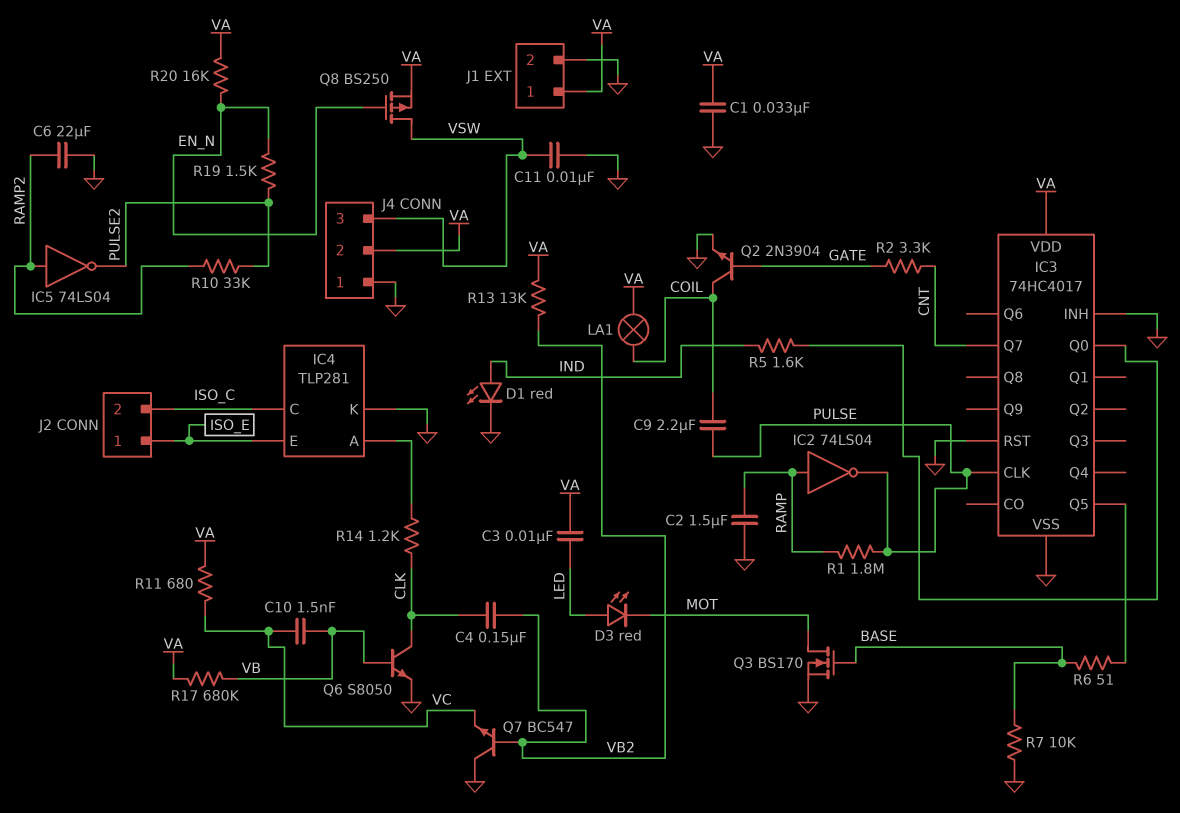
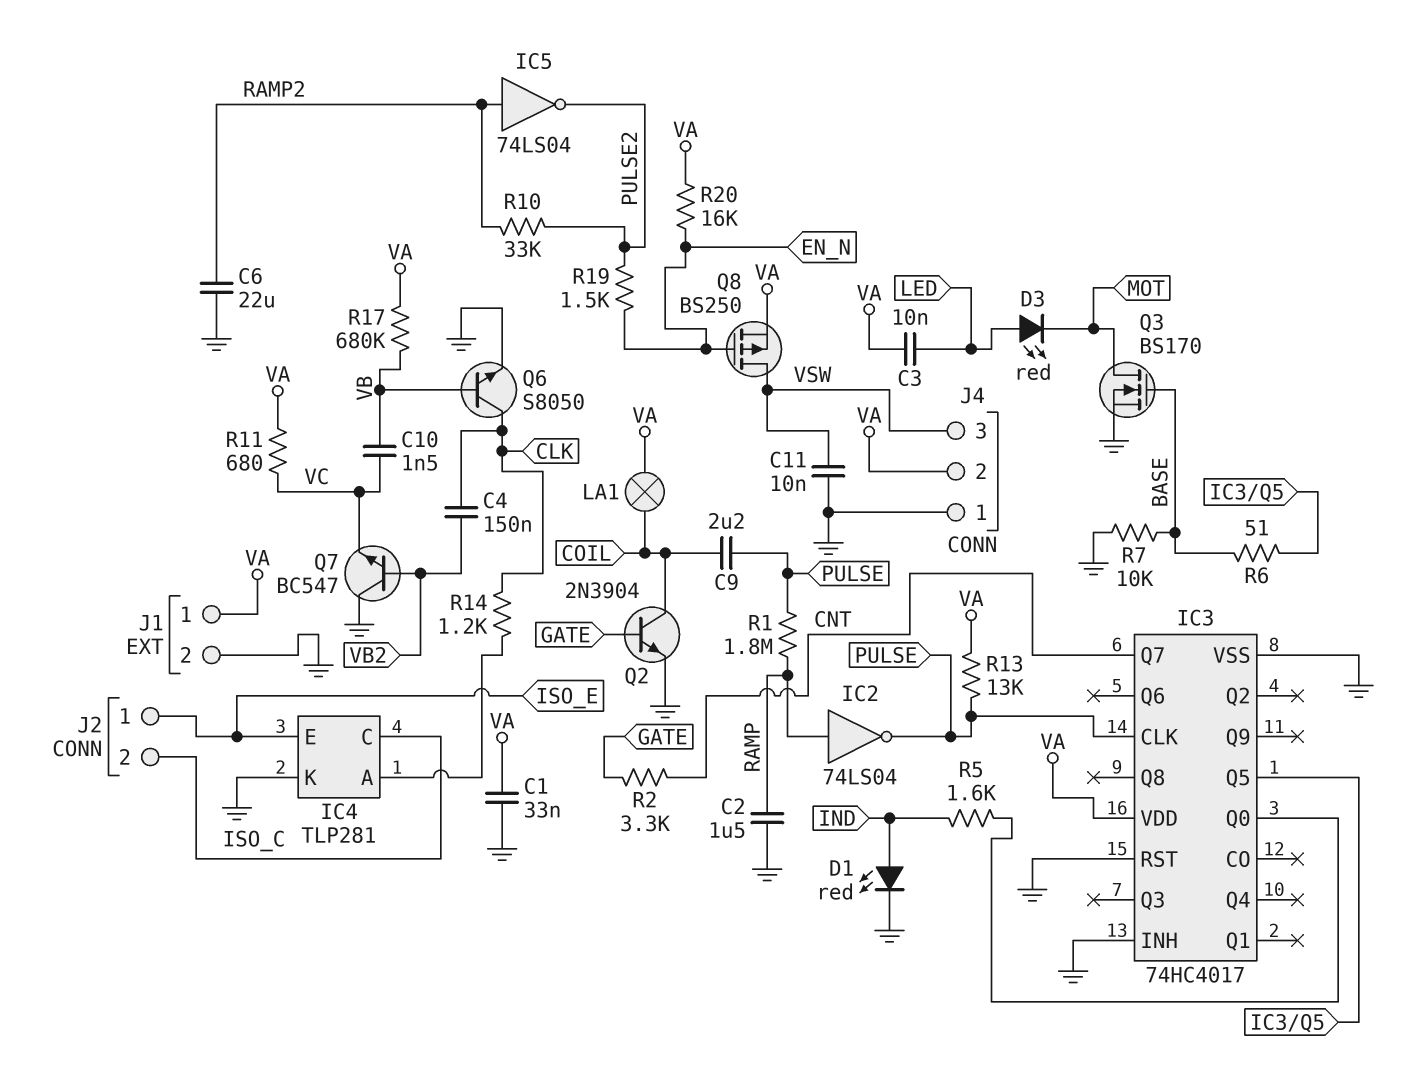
R13: 13k (VA, VB2) -> 13k (PULSE, VA)

